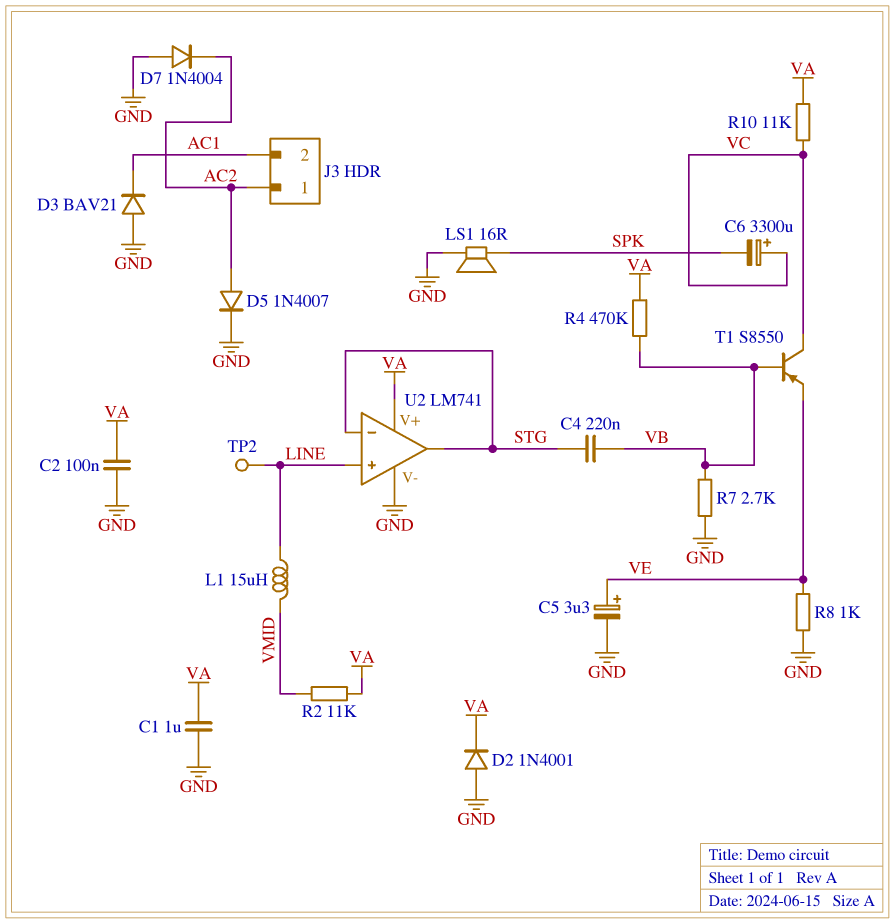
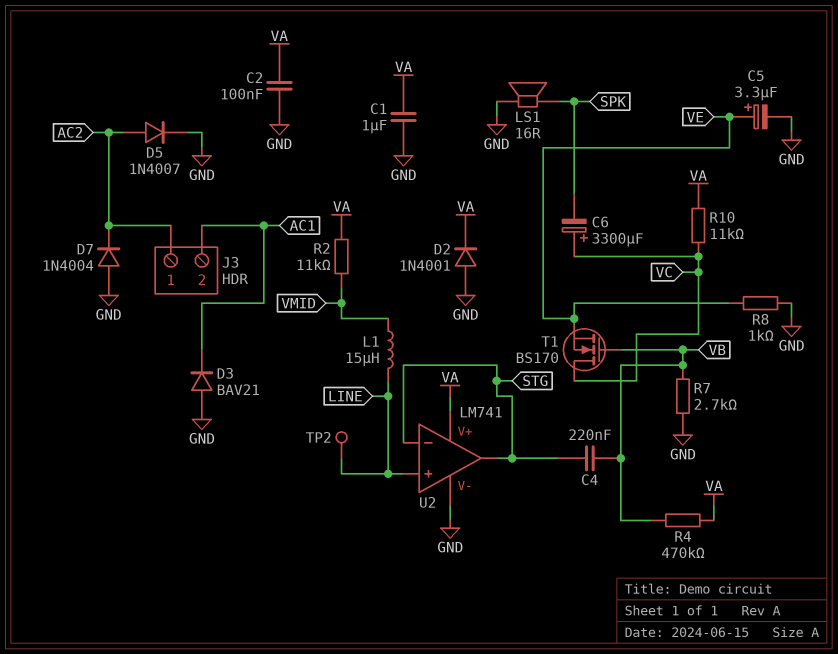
T1: PNP S8550 (B VB, C VC, E VE) -> NMOS BS170 (G VB, D VC, S VE)

